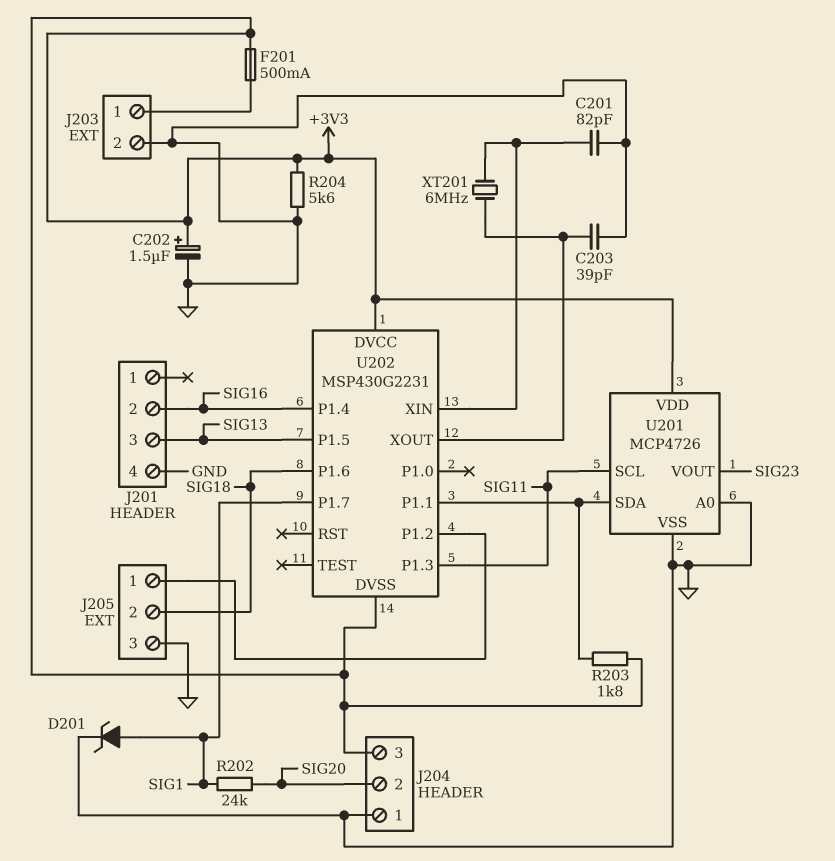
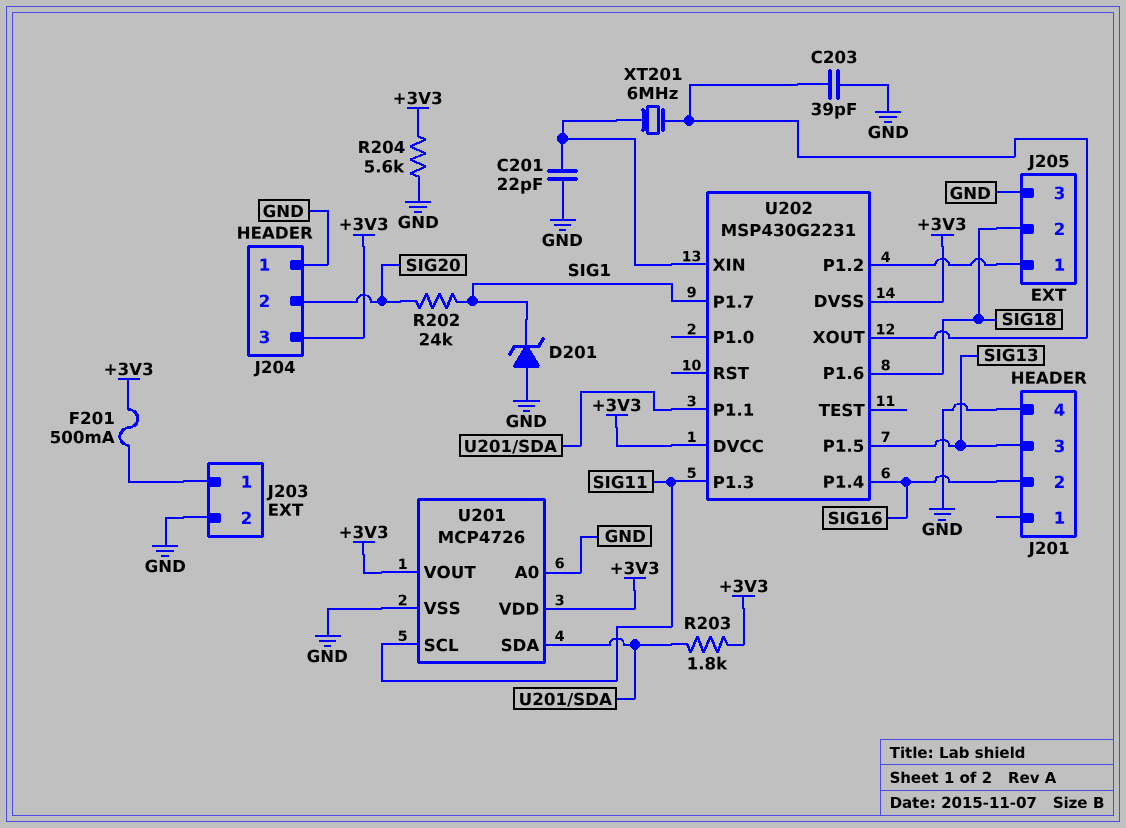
C201: 82pF (GND, U202/XIN) -> 22pF (GND, U202/XIN)
C202: 1.5uF (plus +3V3, minus GND) -> none
D201: zener (A SIG1, K GND) -> zener (A GND, K SIG1)
U201 pin VOUT: SIG23 -> +3V3

